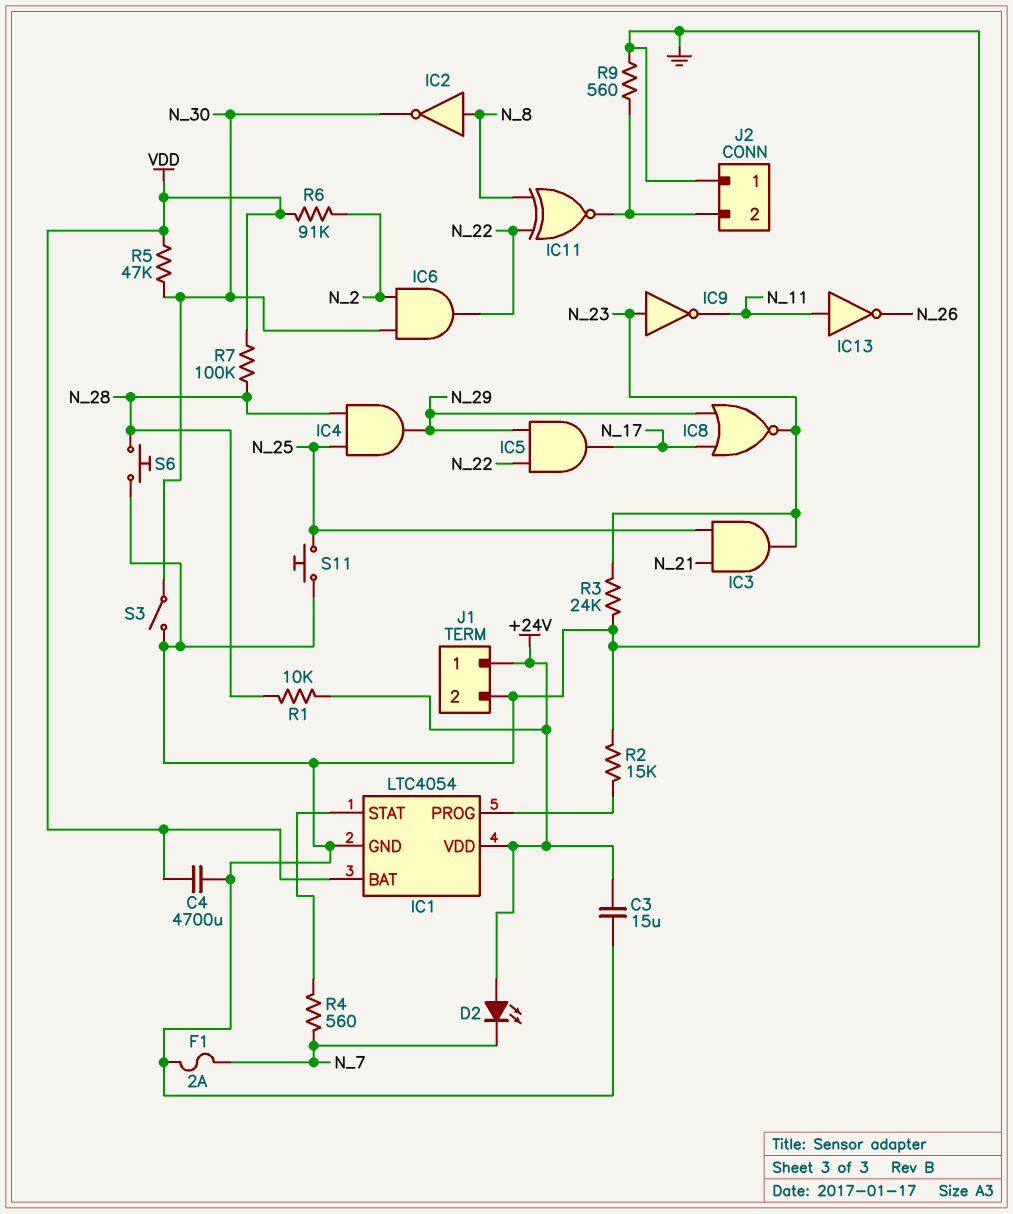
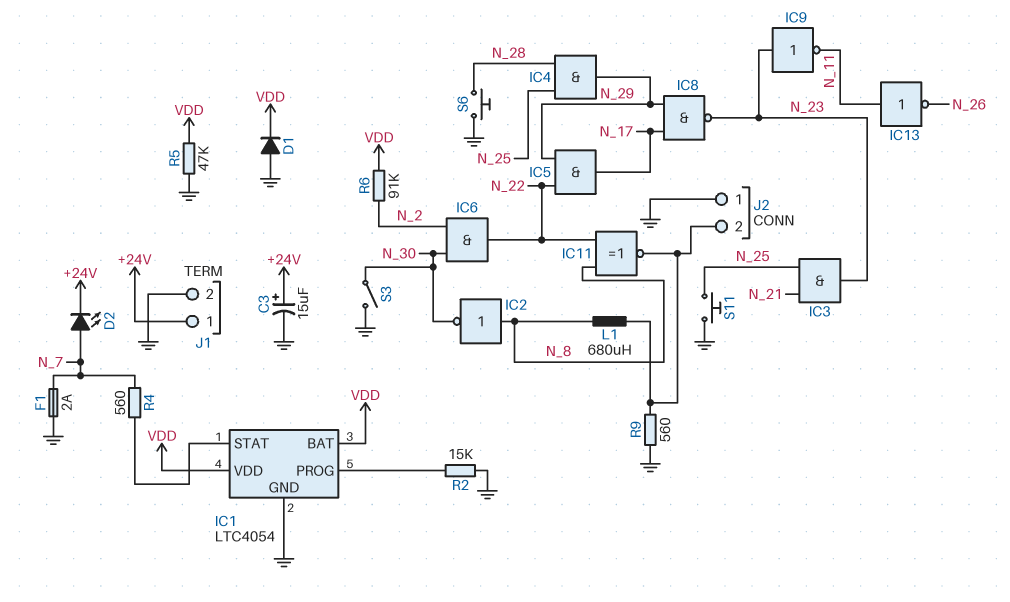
C3: 15uF (+24V, GND) -> 15uF (plus +24V, minus GND)
C4: 4700uF (GND, VDD) -> none
D1: none -> diode (A GND, K VDD)
D2: LED (A +24V, K N_7) -> LED (A N_7, K +24V)
IC1 pin VDD: +24V -> VDD
IC8: NOR (in N_17, in N_29, out N_23) -> NAND (in N_17, in N_29, out N_23)
L1: none -> 680uH (J2/2, N_8)
R1: 10k (+24V, N_28) -> none
R3: 24k (GND, N_23) -> none
R5: 47k (N_30, VDD) -> 47k (GND, VDD)
R7: 100k (N_28, VDD) -> none

